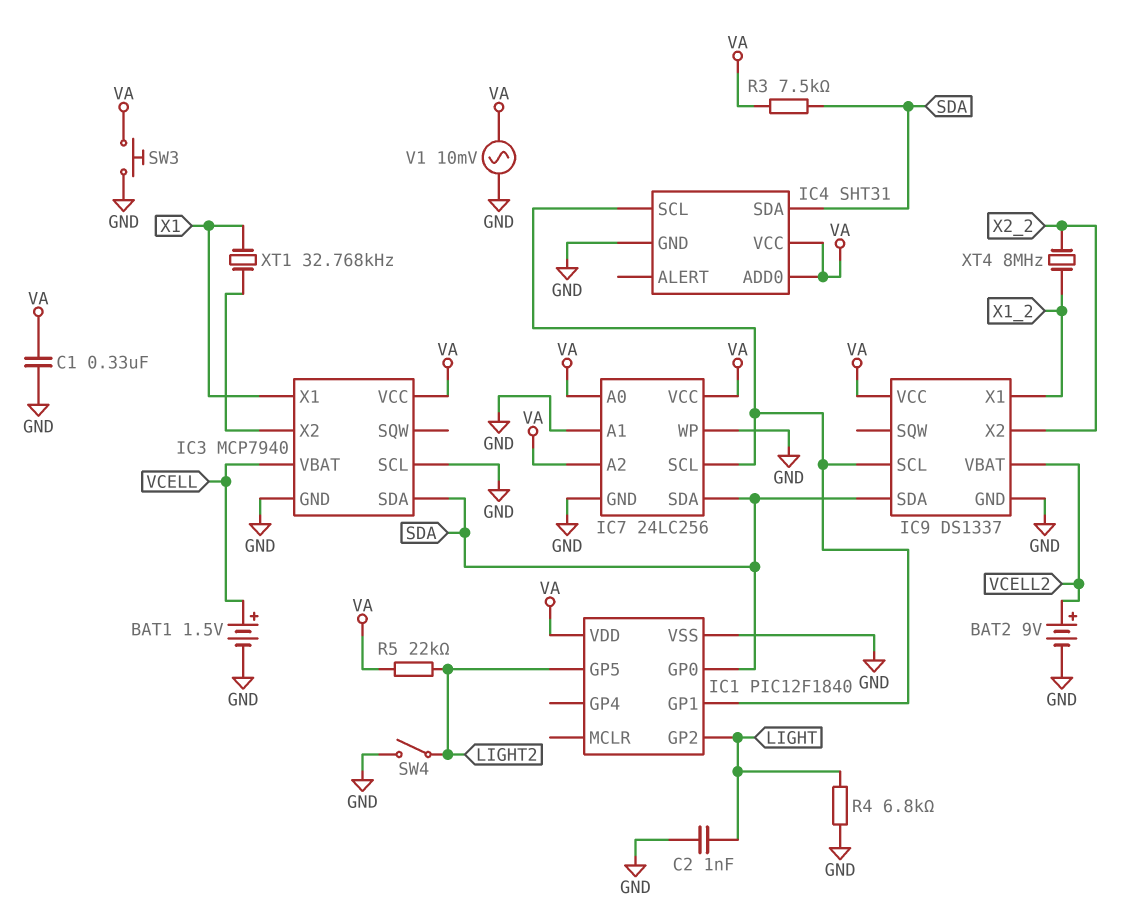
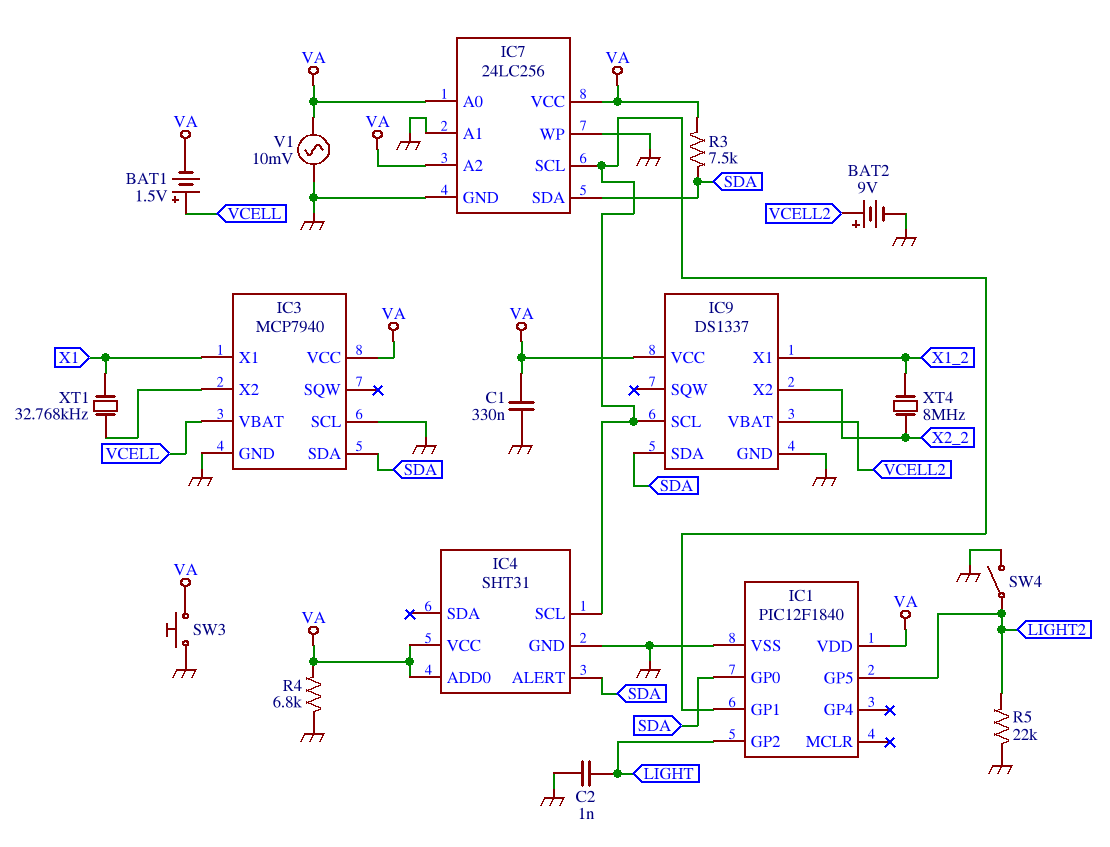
BAT1: 1.5V (plus VCELL, minus GND) -> 1.5V (plus VCELL, minus VA)
IC4 pin ALERT: none -> SDA
IC4 pin SDA: SDA -> none
R4: 6.8k (GND, LIGHT) -> 6.8k (GND, VA)
R5: 22k (LIGHT2, VA) -> 22k (GND, LIGHT2)

